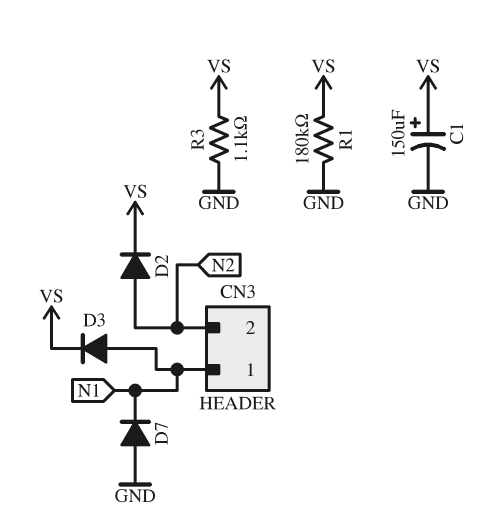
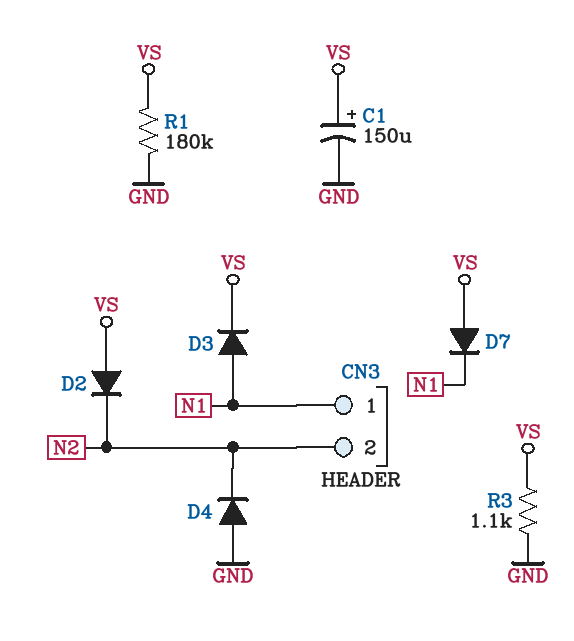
D2: diode (A N2, K VS) -> diode (A VS, K N2)
D4: none -> diode (A GND, K N2)
D7: diode (A GND, K N1) -> diode (A VS, K N1)

